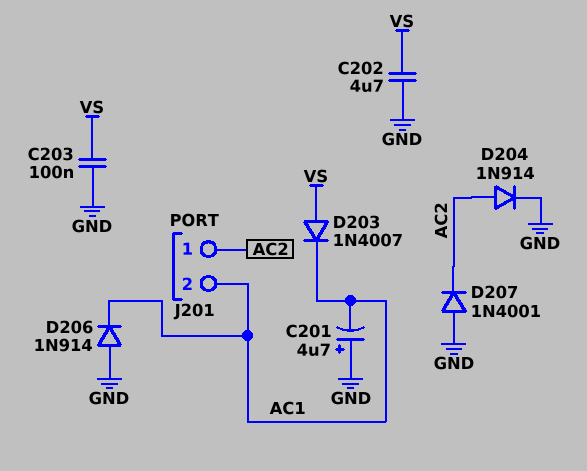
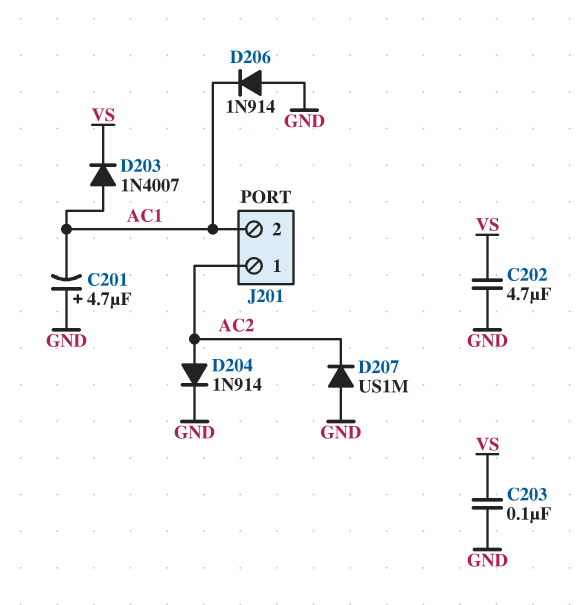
D203: diode 1N4007 (A VS, K AC1) -> diode 1N4007 (A AC1, K VS)
D207: diode 1N4001 (A GND, K AC2) -> diode US1M (A GND, K AC2)

